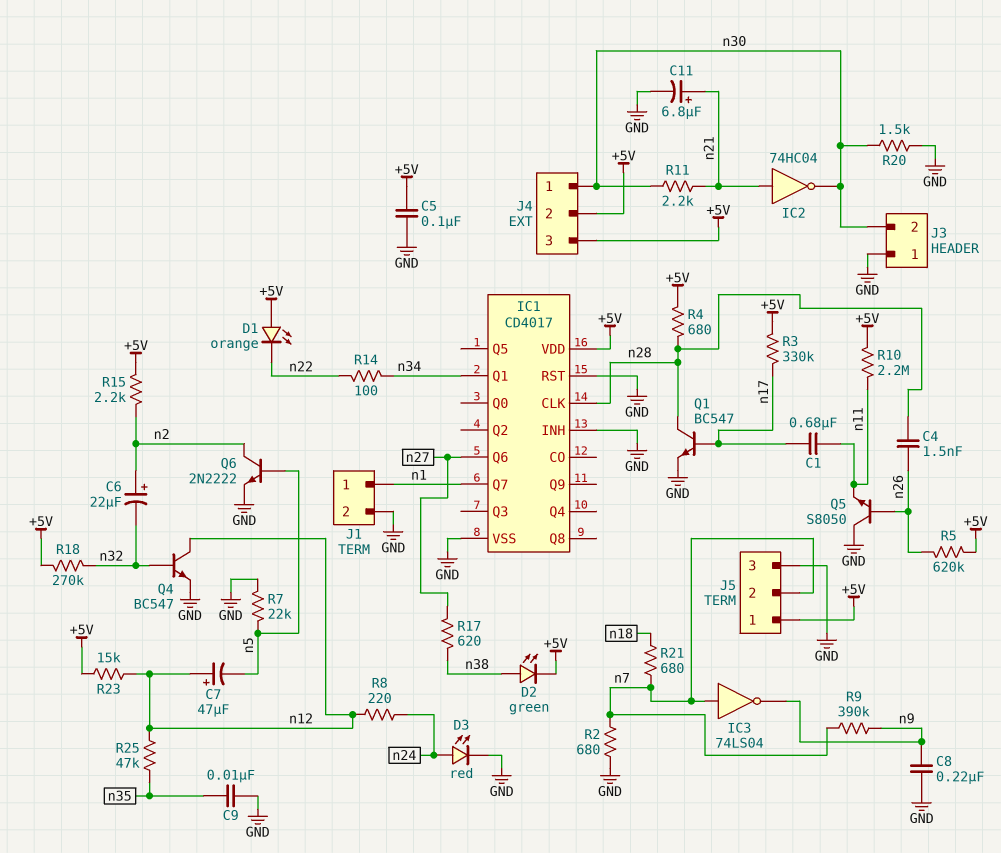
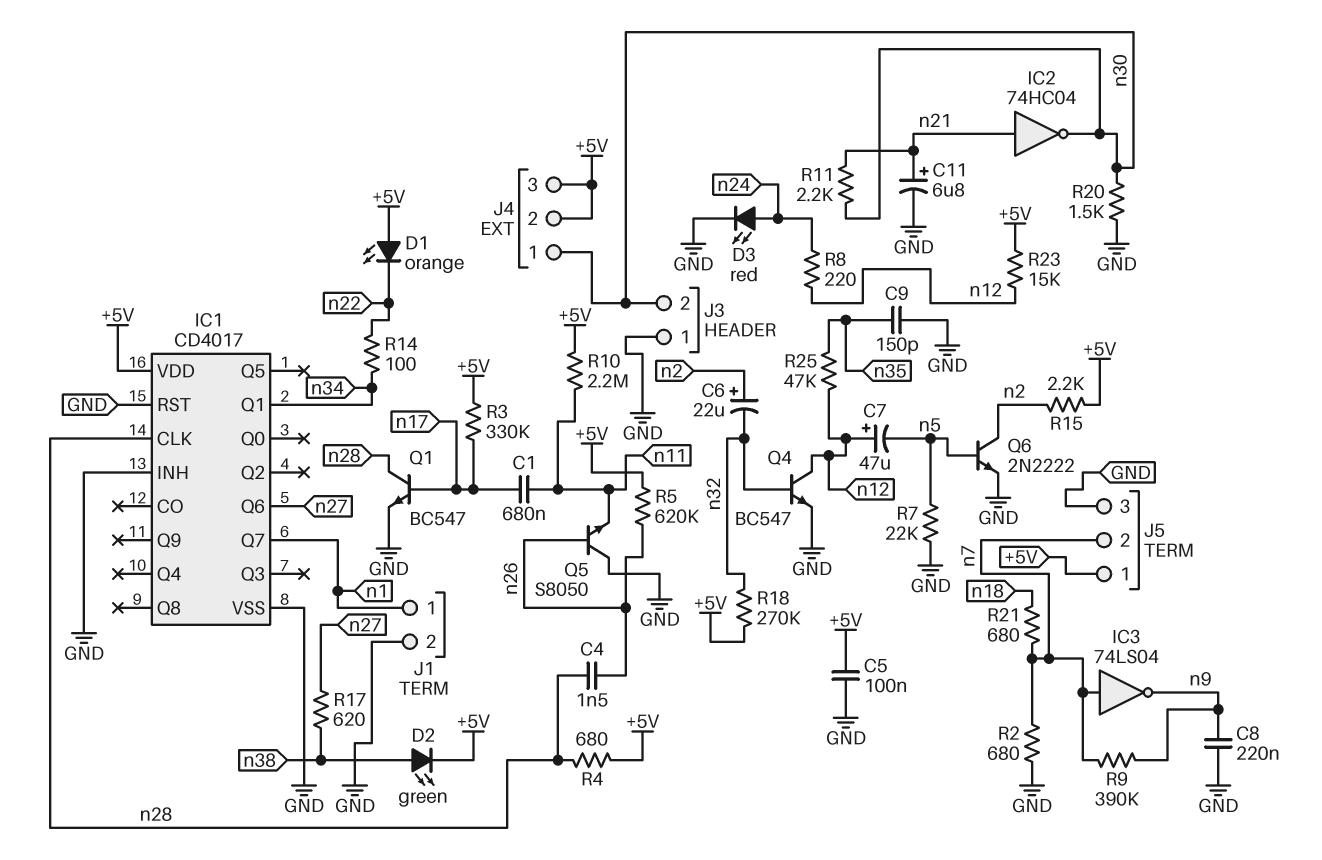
C9: 10nF (GND, n35) -> 150pF (GND, n35)

